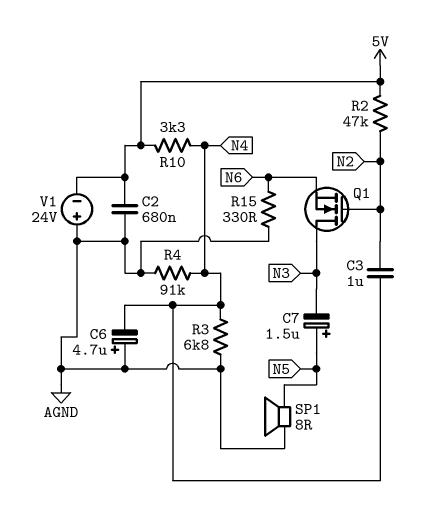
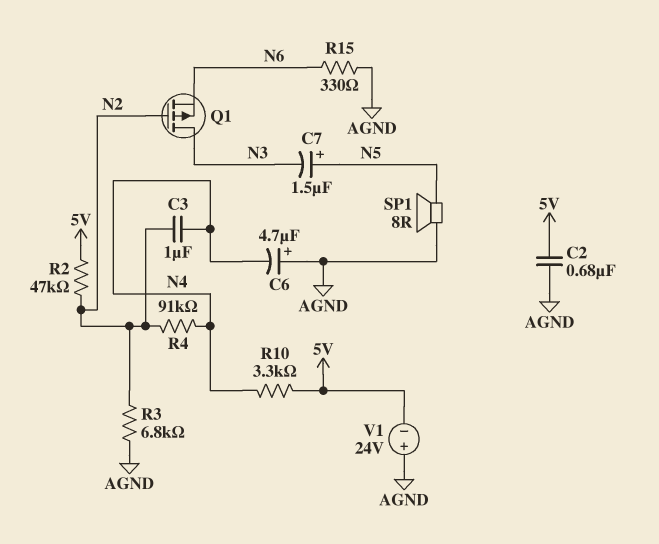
Q1: NMOS (G N2, D N3, S N6) -> PMOS (G N2, D N3, S N6)
R3: 6.8k (AGND, N4) -> 6.8k (AGND, N2)
R4: 91k (AGND, N4) -> 91k (N2, N4)

